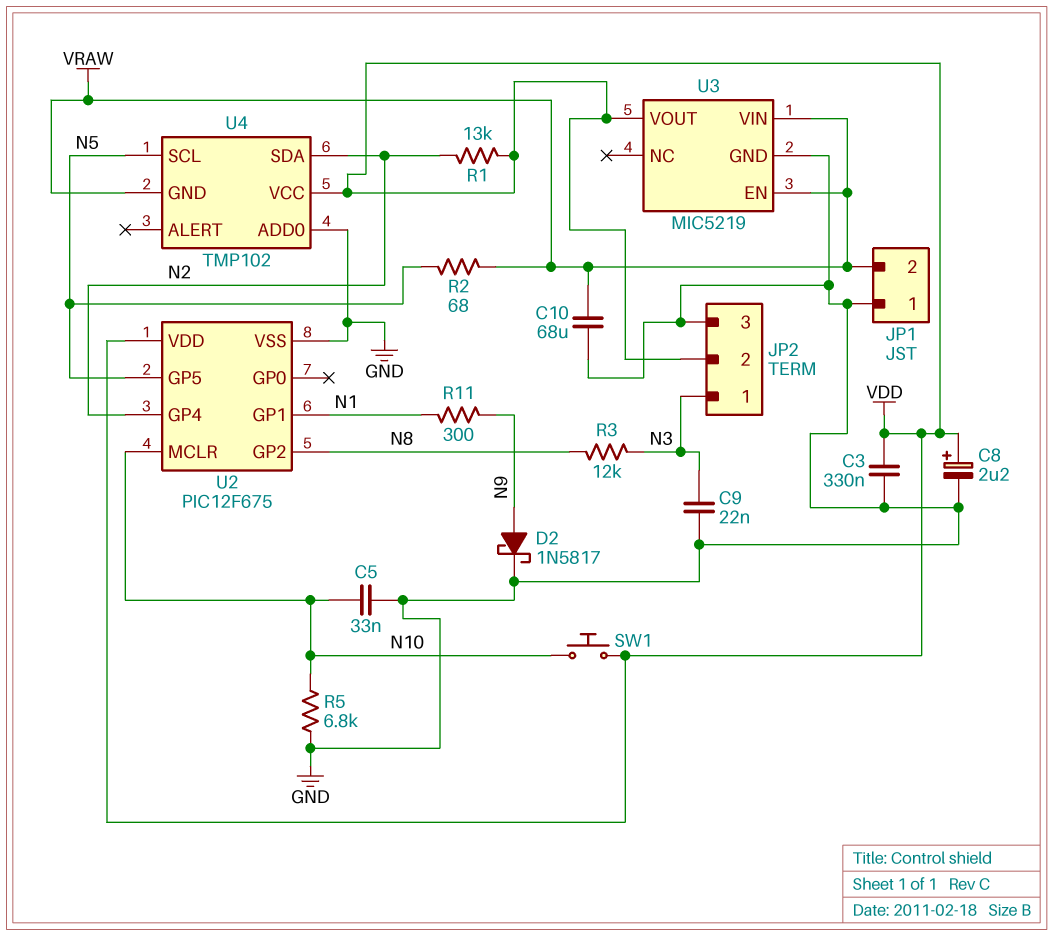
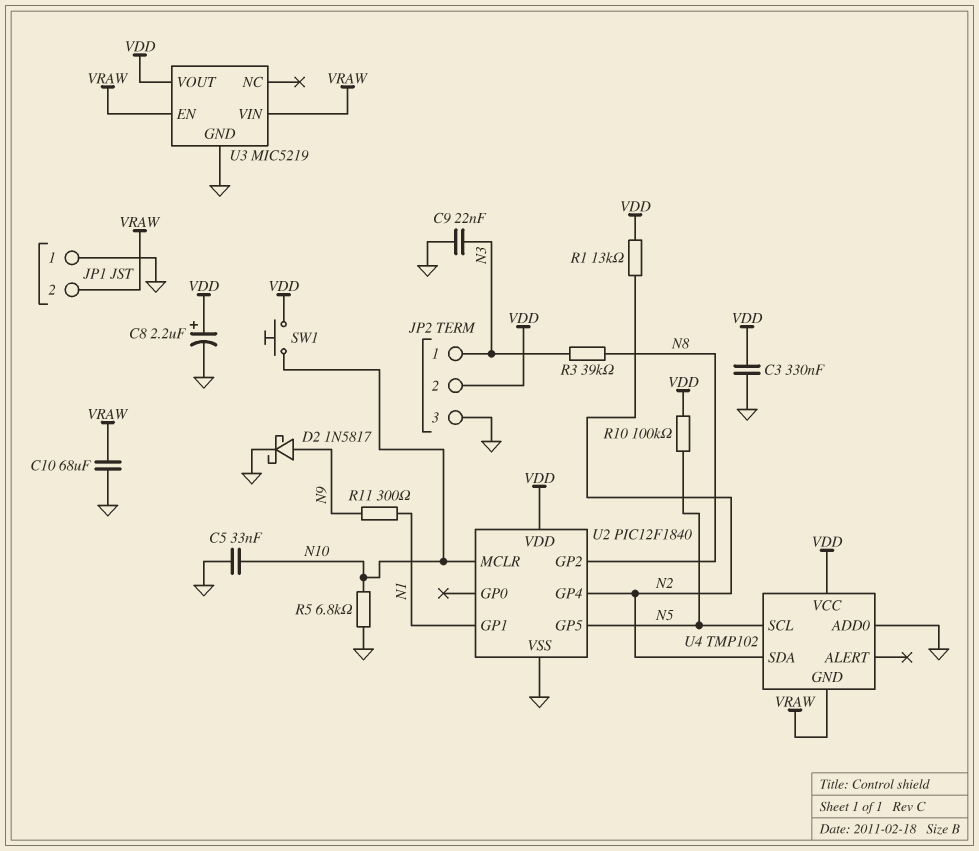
R2: 68 (N5, VRAW) -> none
R3: 12k (N3, N8) -> 39k (N3, N8)
R10: none -> 100k (N5, VDD)
U2: PIC12F675 -> PIC12F1840

